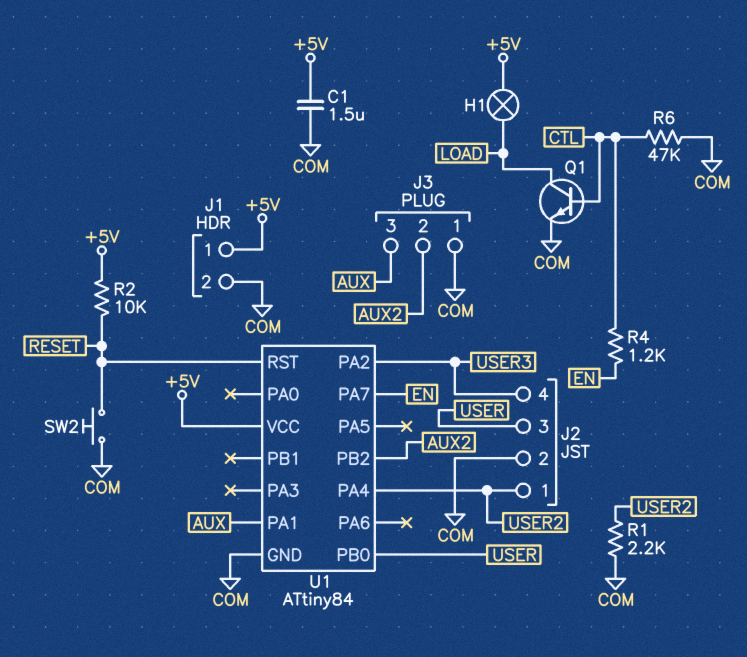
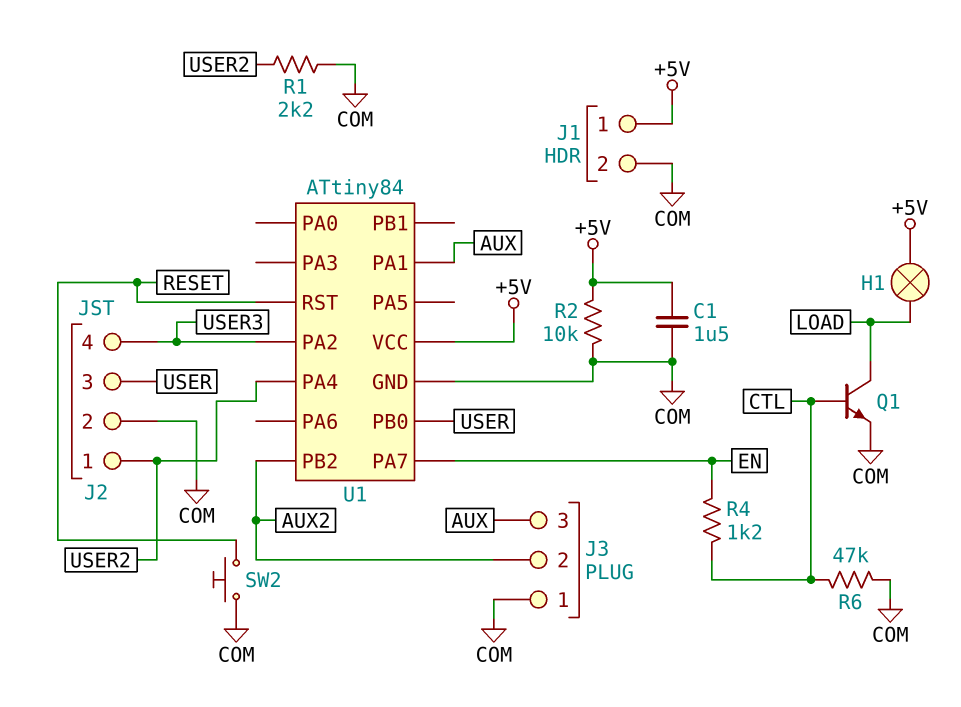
R2: 10k (+5V, RESET) -> 10k (+5V, COM)

